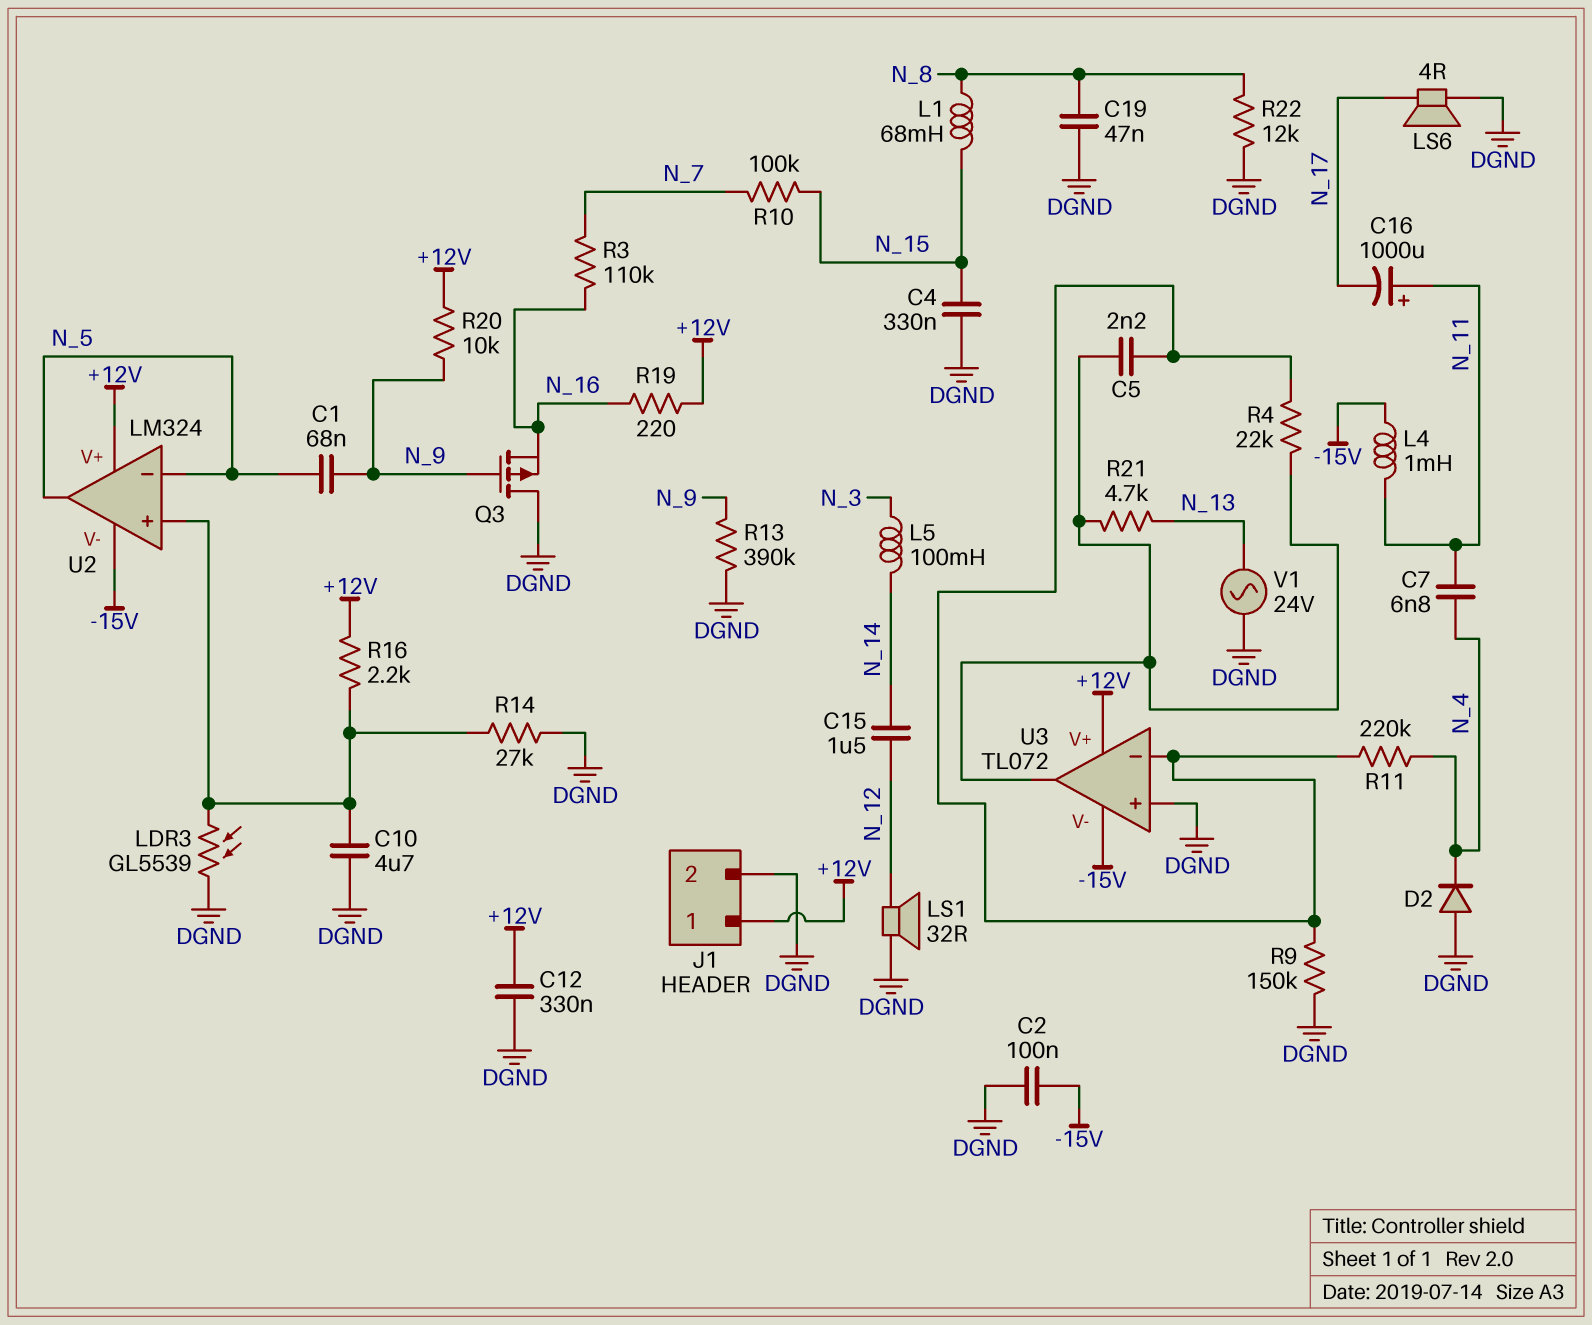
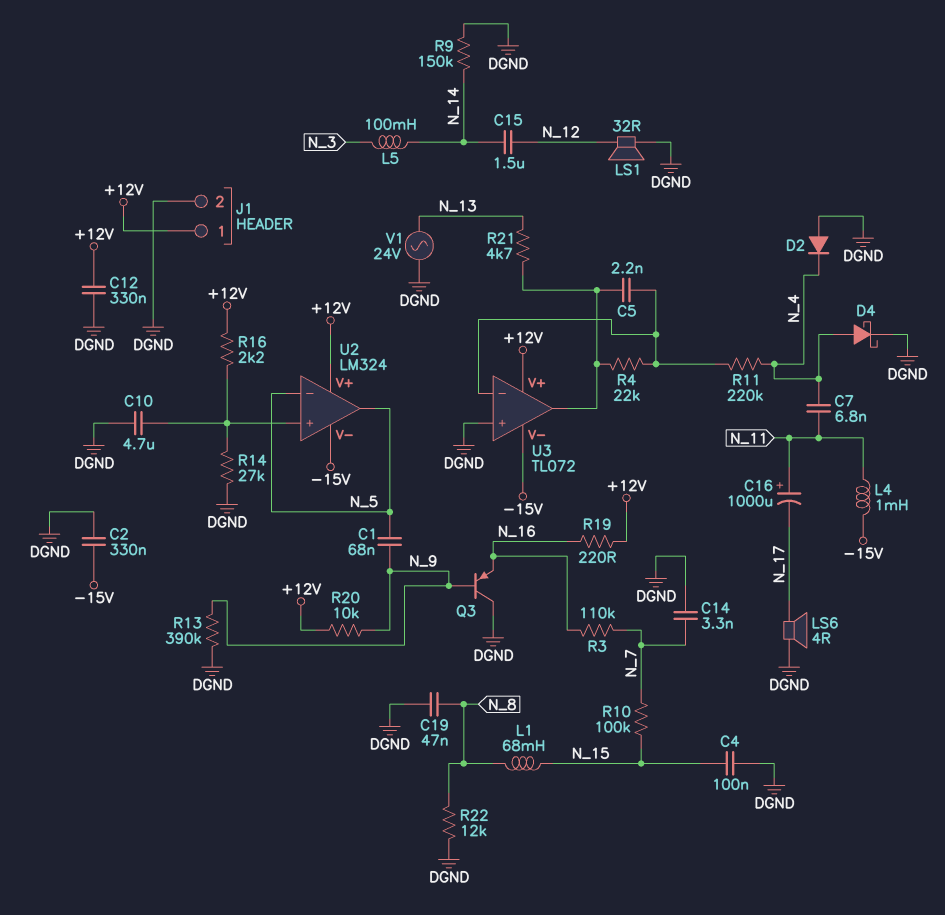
C2: 100nF (-15V, DGND) -> 330nF (-15V, DGND)
C4: 330nF (DGND, N_15) -> 100nF (DGND, N_15)
C14: none -> 3.3nF (DGND, N_7)
D4: none -> schottky (A N_4, K DGND)
LDR3: GL5539 (DGND, U2/in+) -> none
Q3: PMOS (G N_9, D DGND, S N_16) -> PNP (B N_9, C DGND, E N_16)
R9: 150k (DGND, U3/in-) -> 150k (DGND, N_14)

